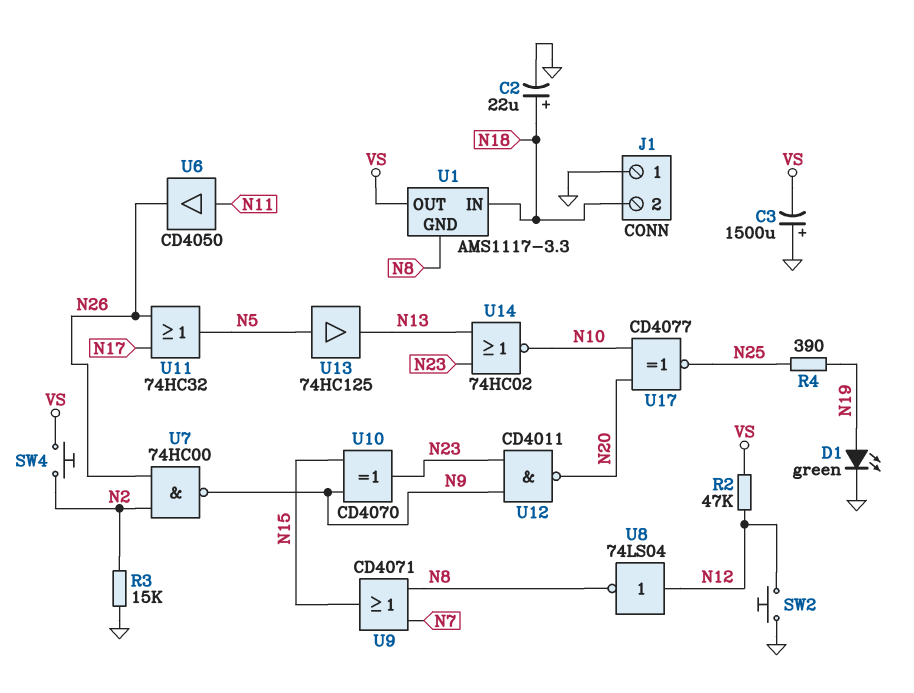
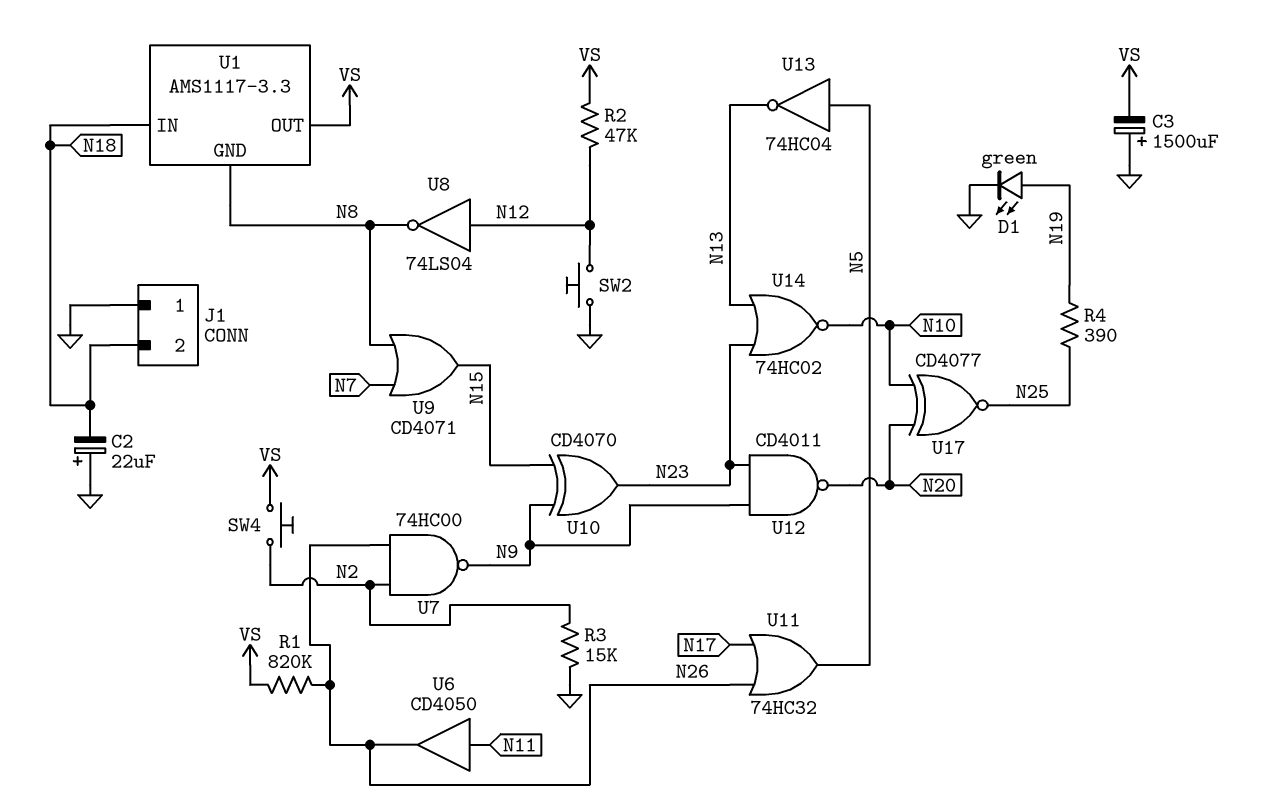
C2: 22uF (plus N18, minus GND) -> 22uF (plus GND, minus N18)
R1: none -> 820k (N26, VS)
U13: buffer 74HC125 (in N5, out N13) -> NOT 74HC04 (in N5, out N13)

